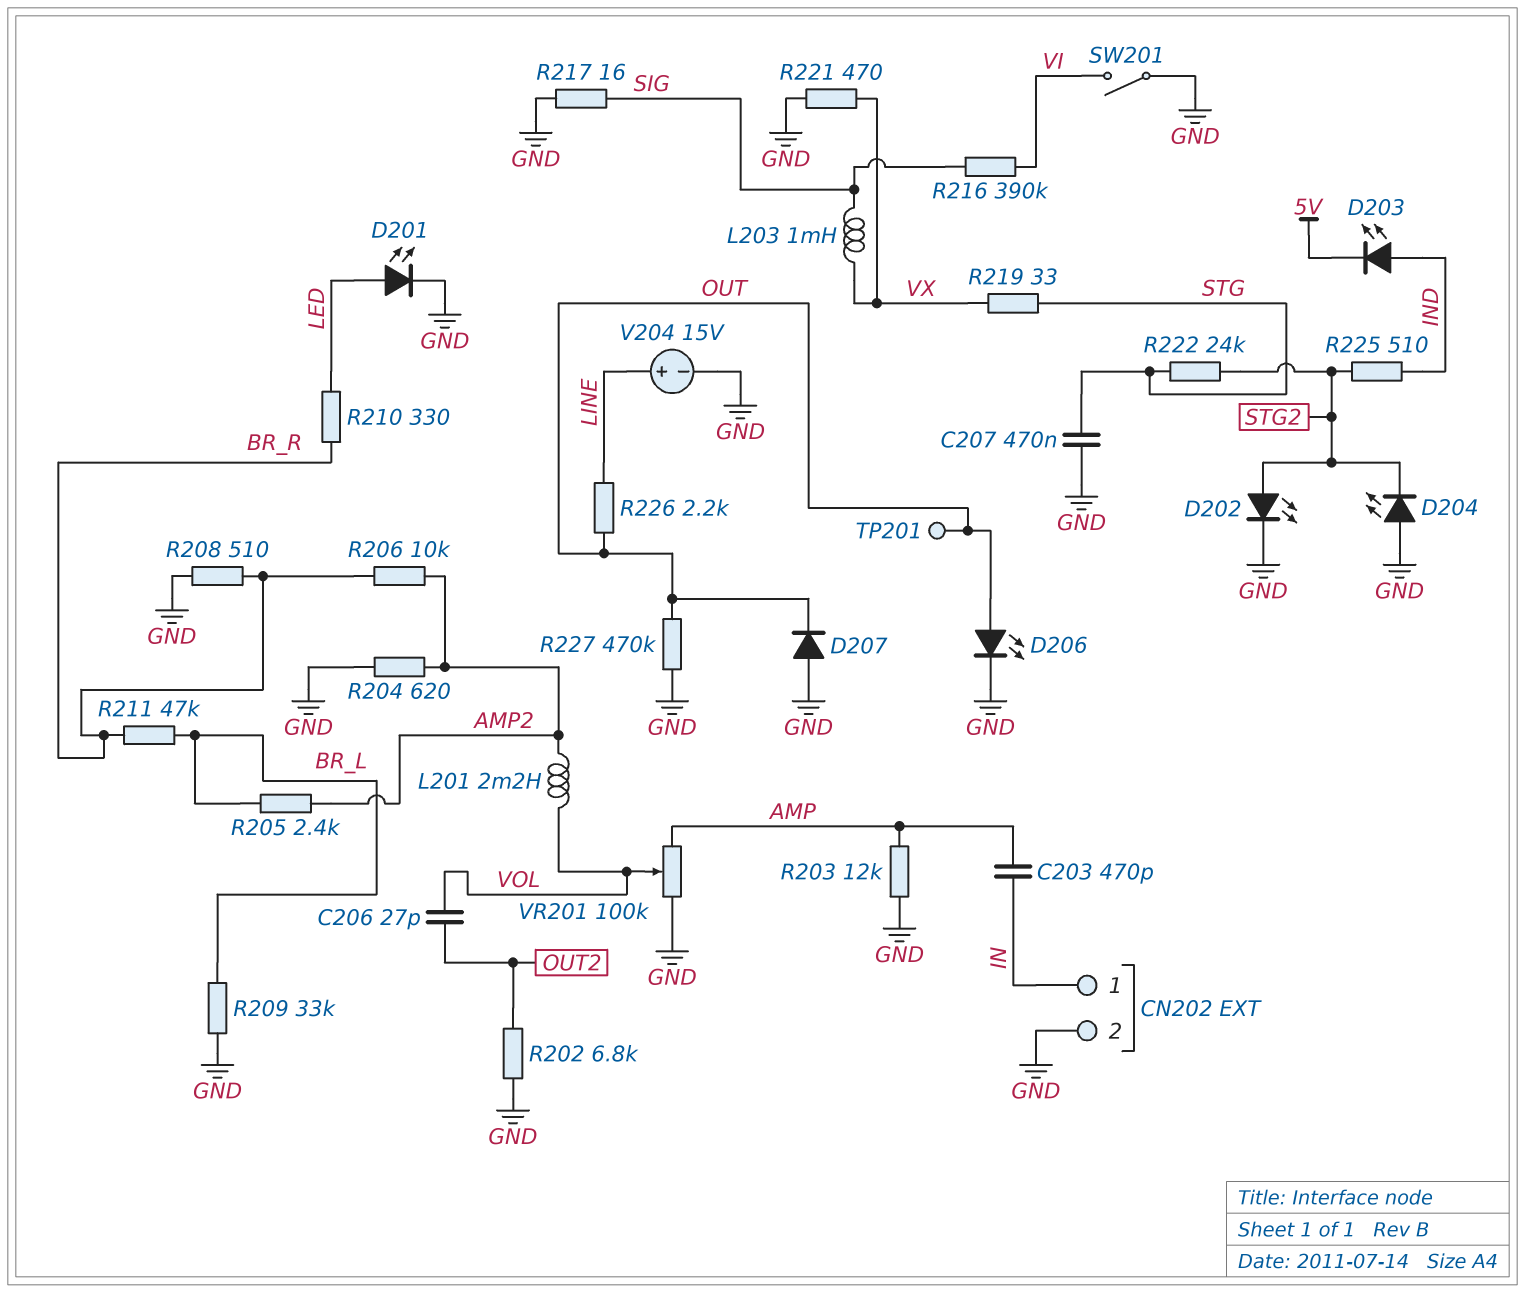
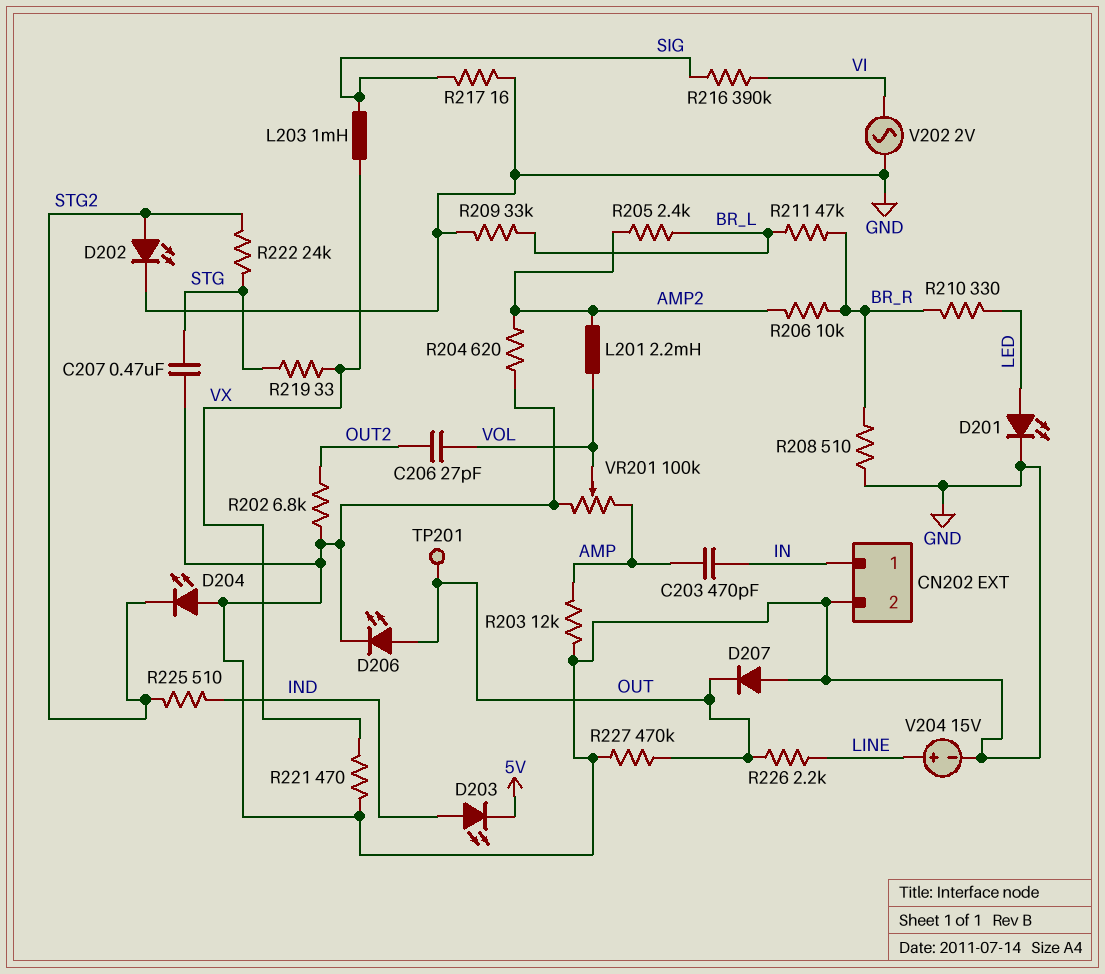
SW201: switch (GND, VI) -> none
V202: none -> AC 2V (GND, VI)

